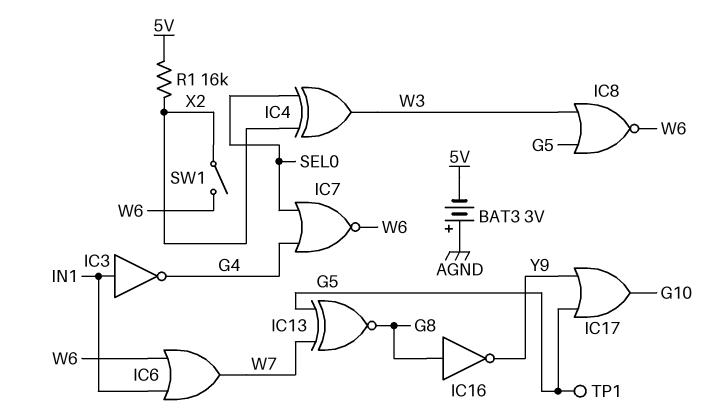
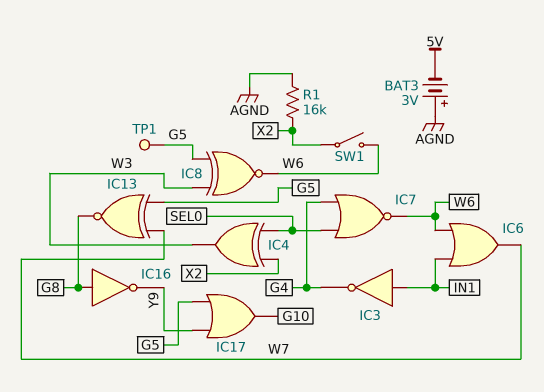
IC8: NOR (in G5, in W3, out W6) -> XNOR (in G5, in W3, out W6)
R1: 16k (5V, X2) -> 16k (AGND, X2)

